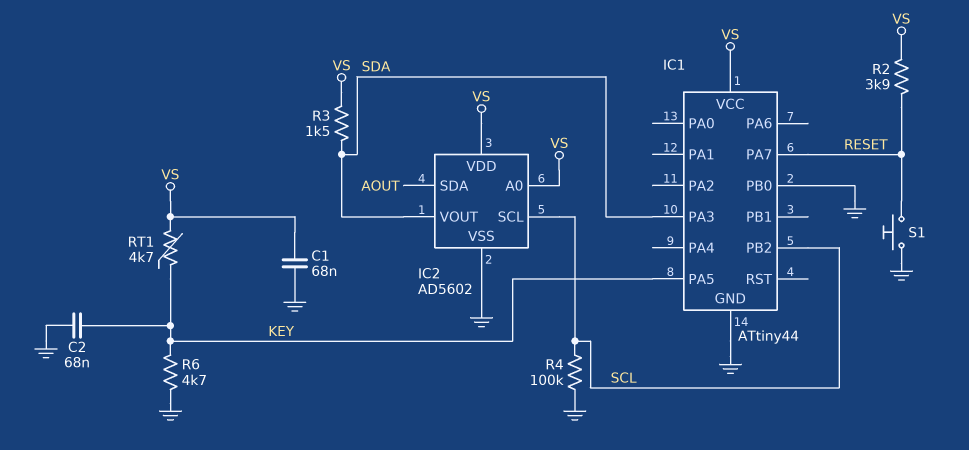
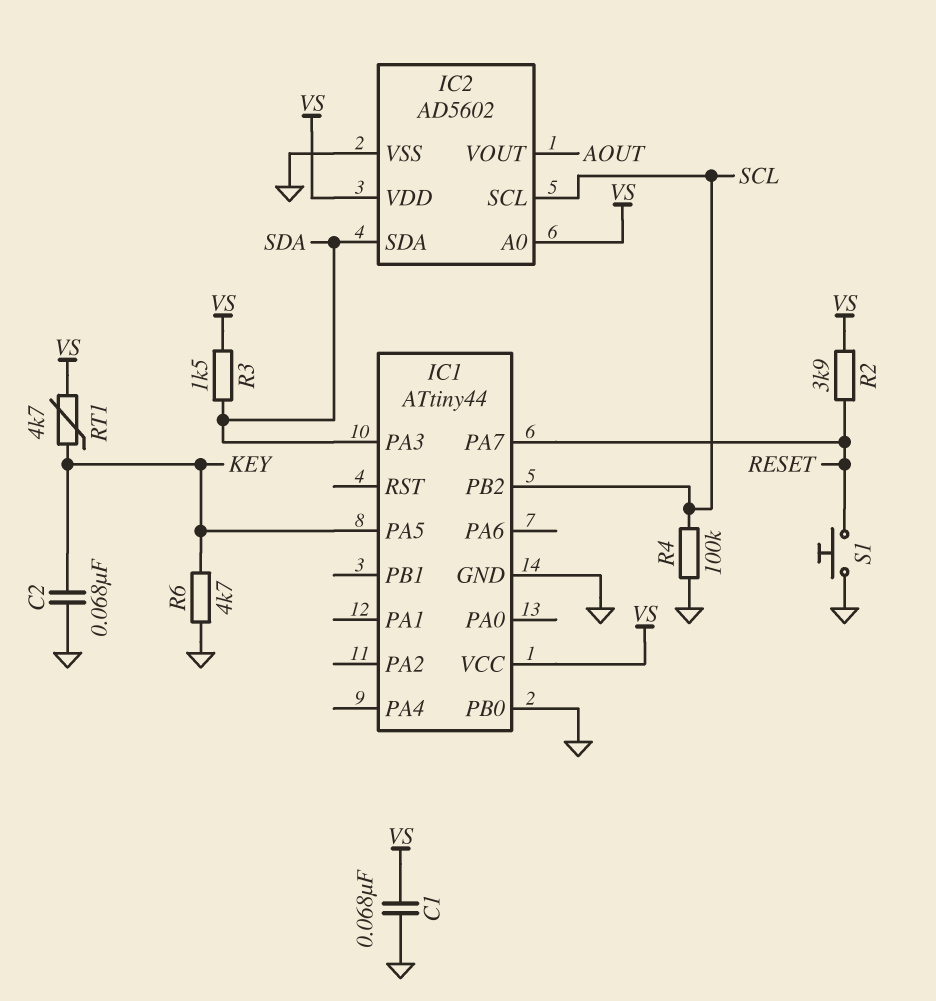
IC2 pin SDA: AOUT -> SDA
IC2 pin VOUT: SDA -> AOUT

